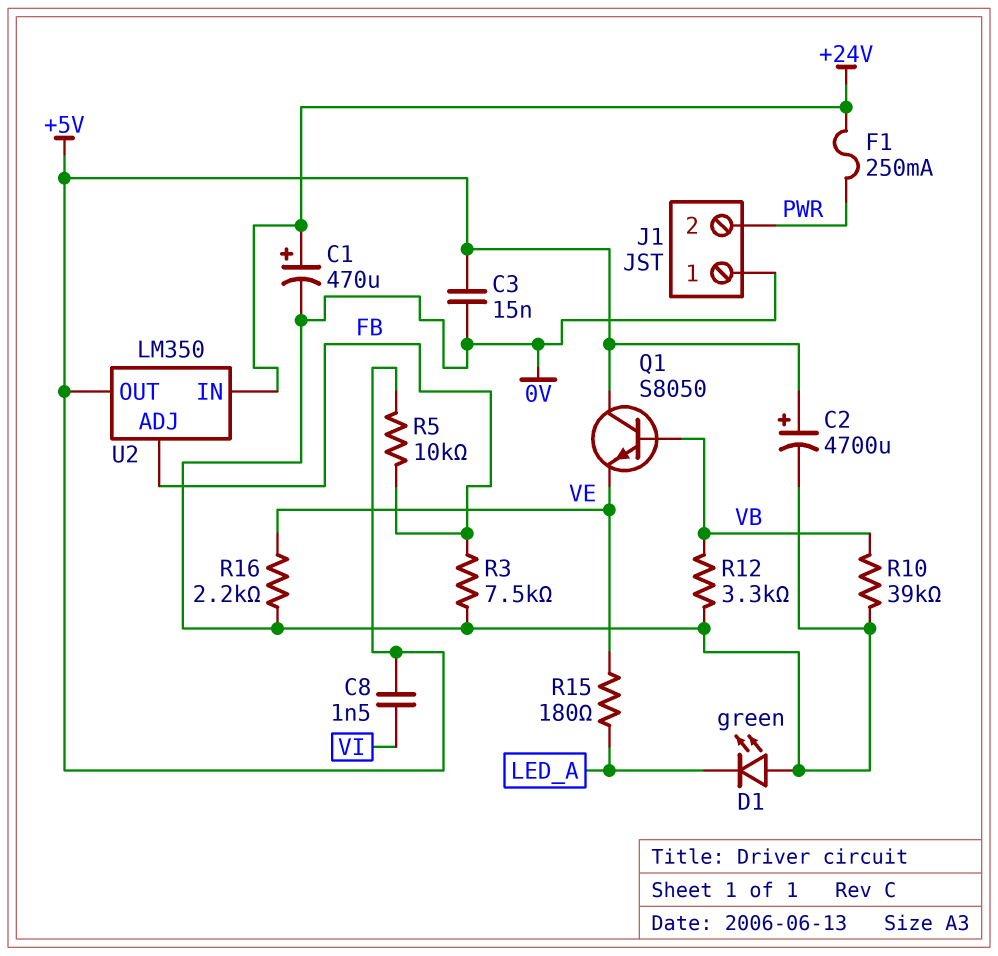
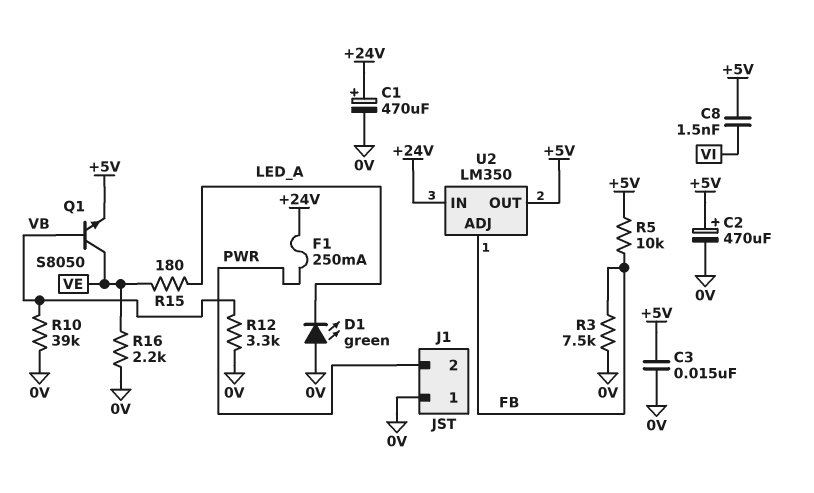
C2: 4700uF (plus +5V, minus 0V) -> 470uF (plus +5V, minus 0V)
Q1: NPN S8050 (B VB, C +5V, E VE) -> NPN S8050 (B VB, C VE, E +5V)

